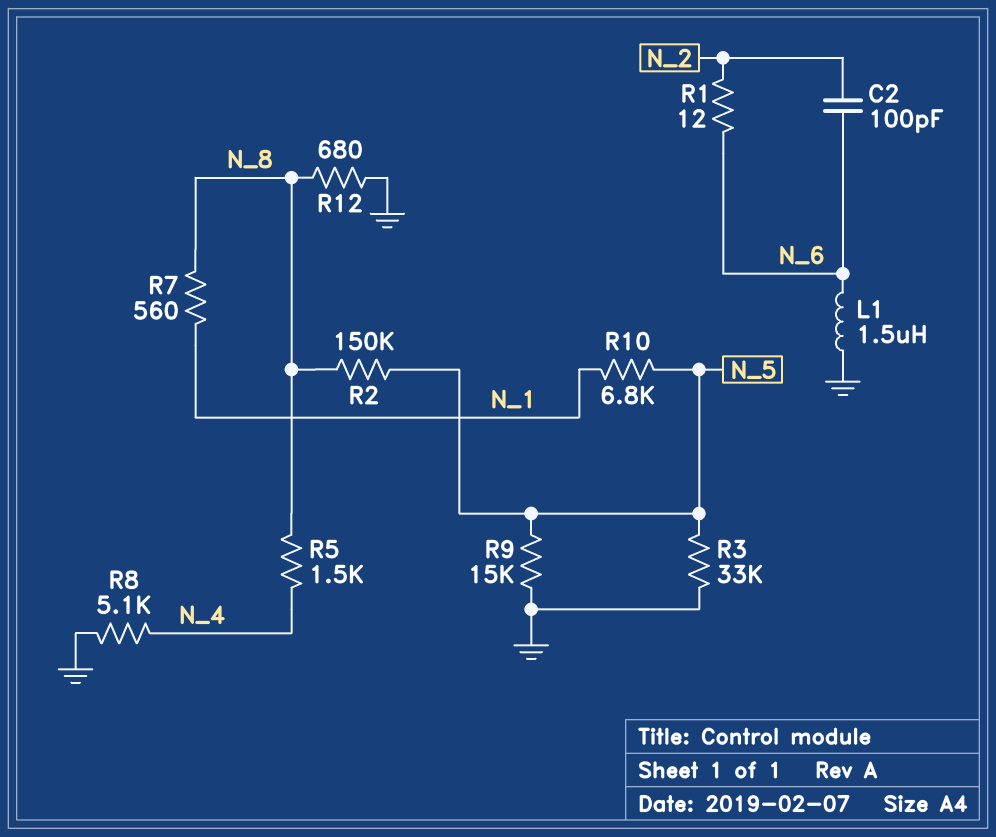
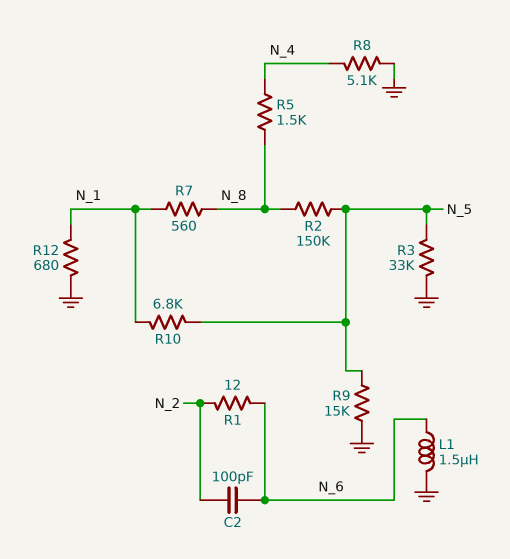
R12: 680 (GND, N_8) -> 680 (GND, N_1)

